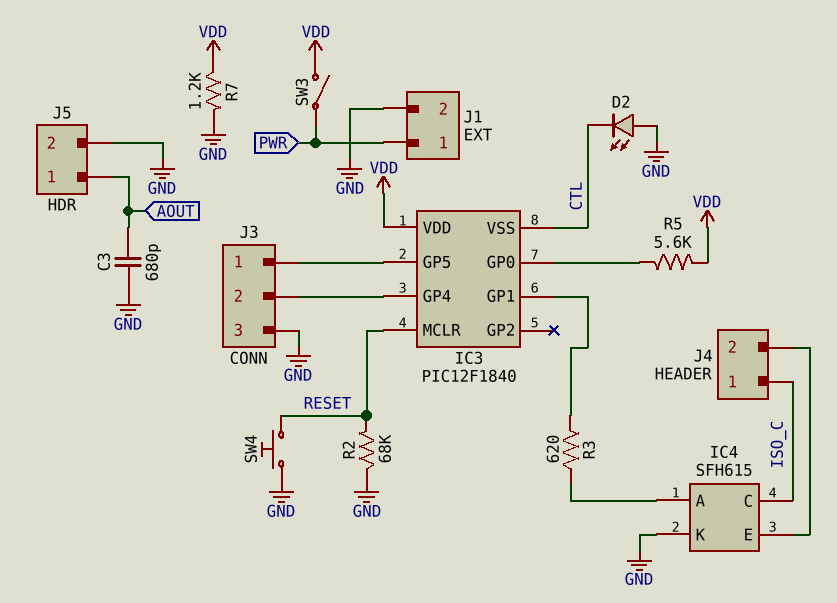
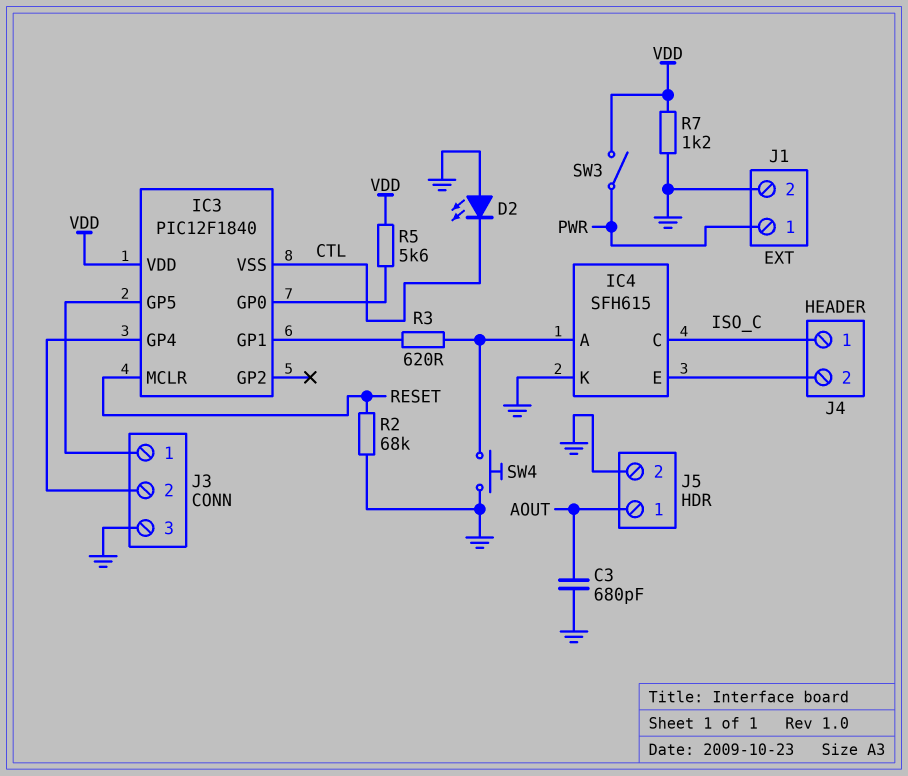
SW4: button (GND, RESET) -> button (GND, IC4/A)

